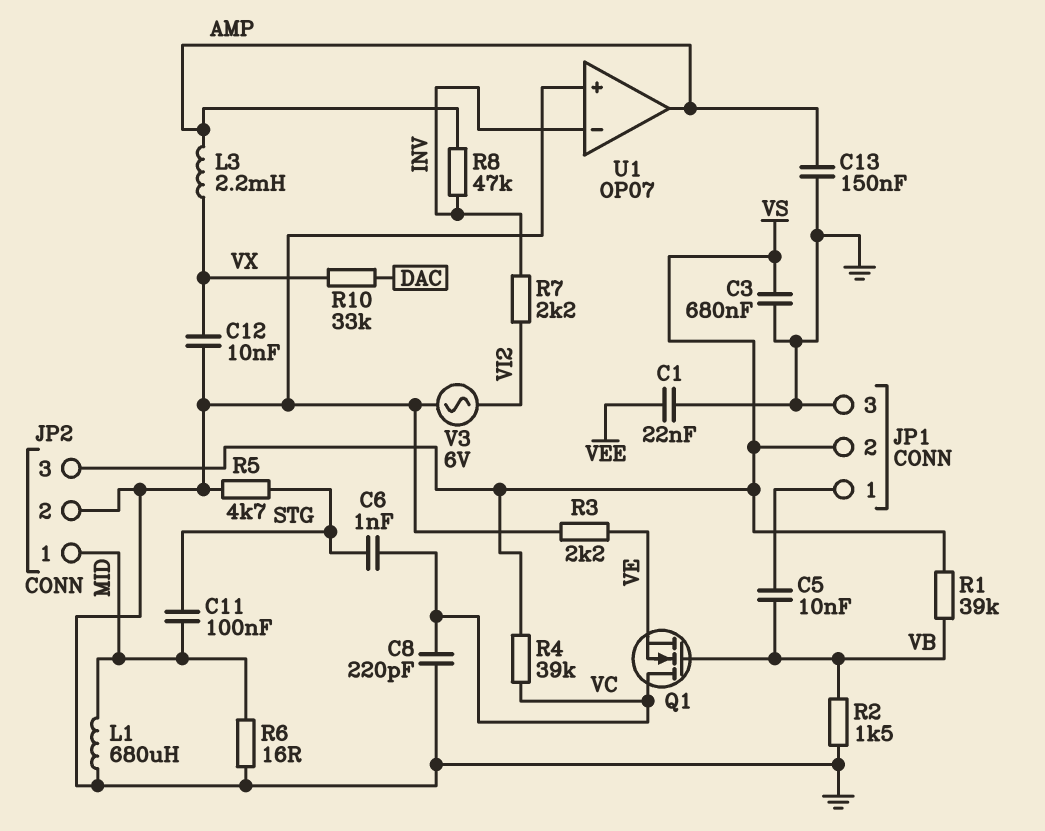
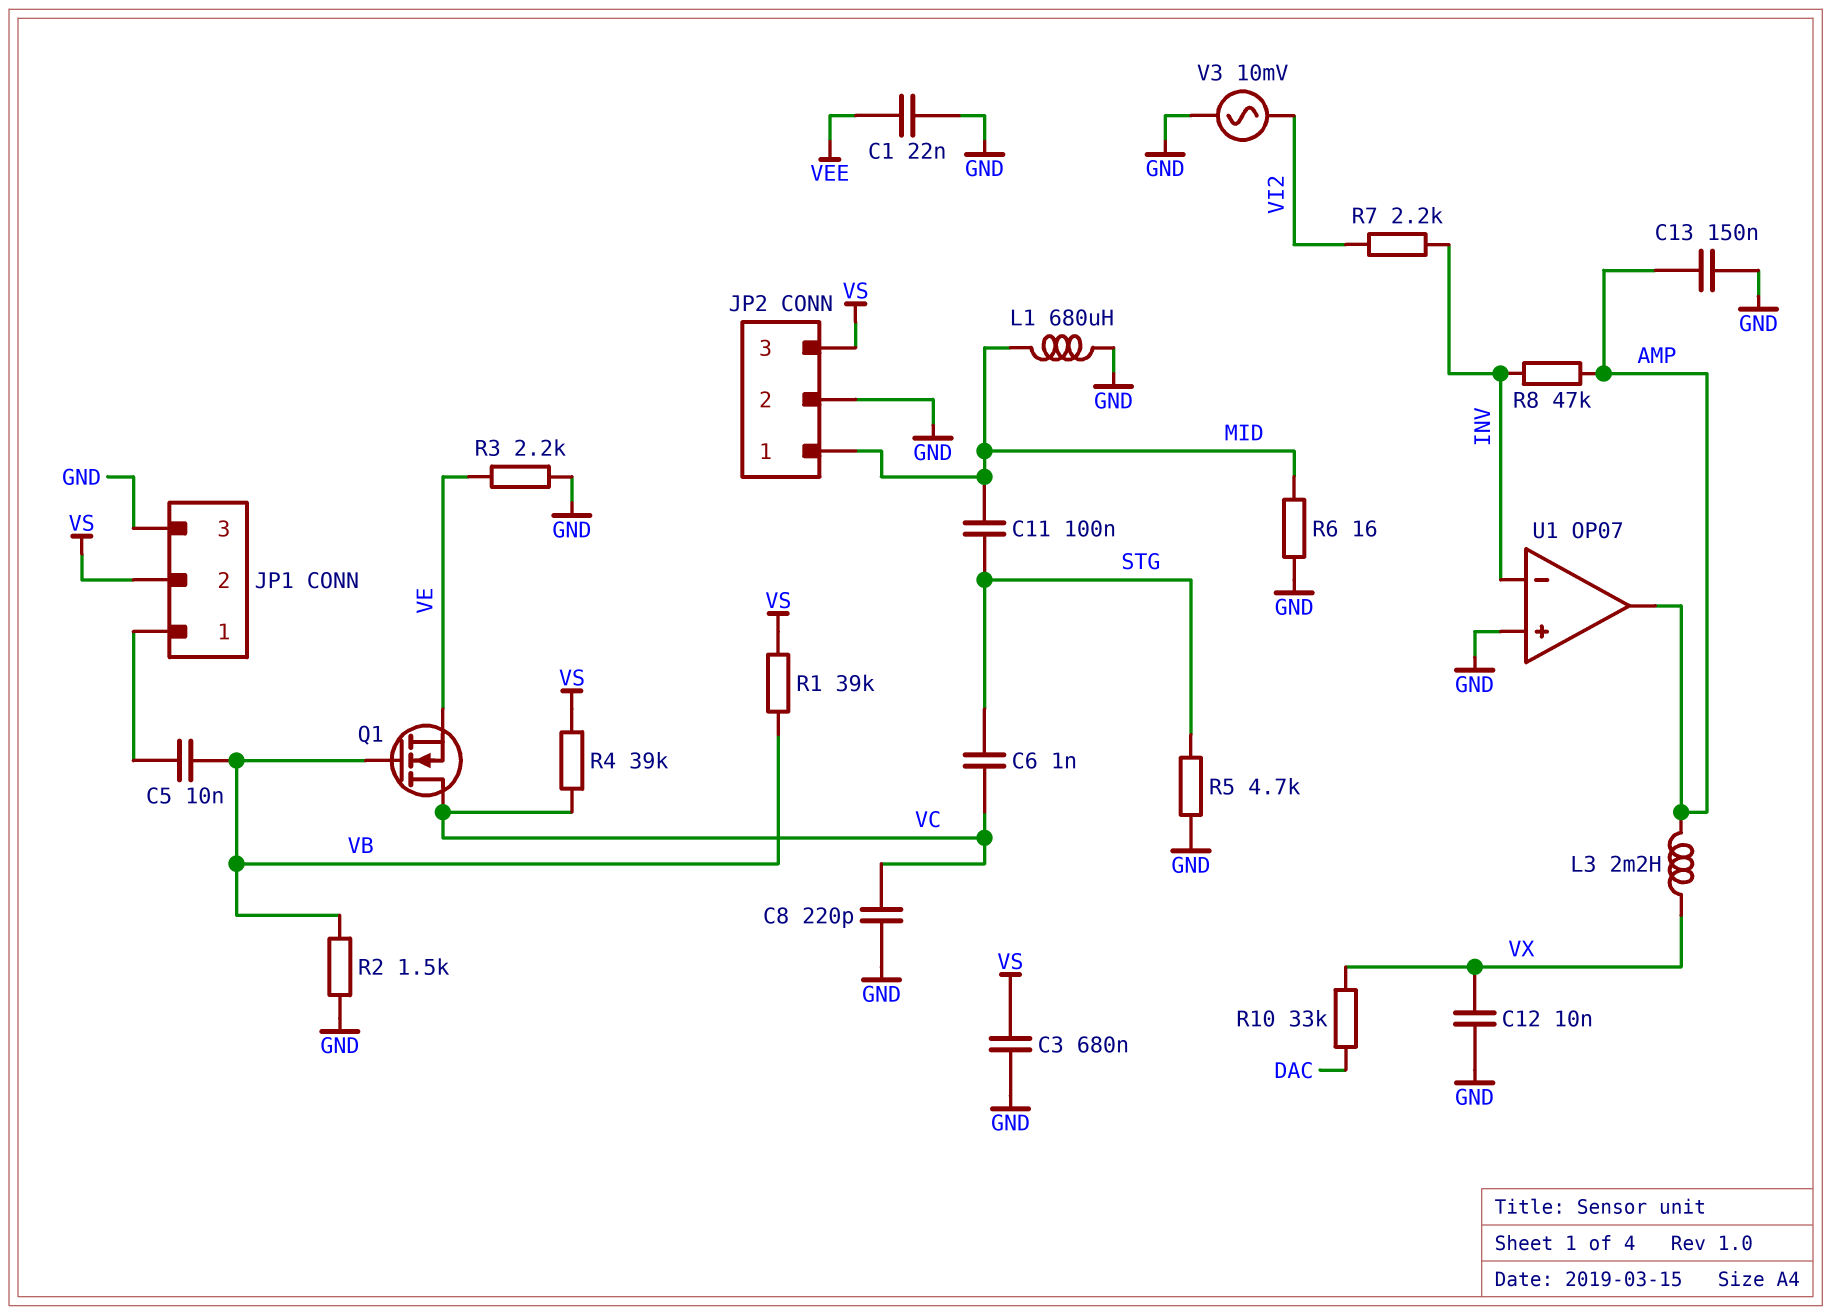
V3: AC 6V (GND, VI2) -> AC 10mV (GND, VI2)

